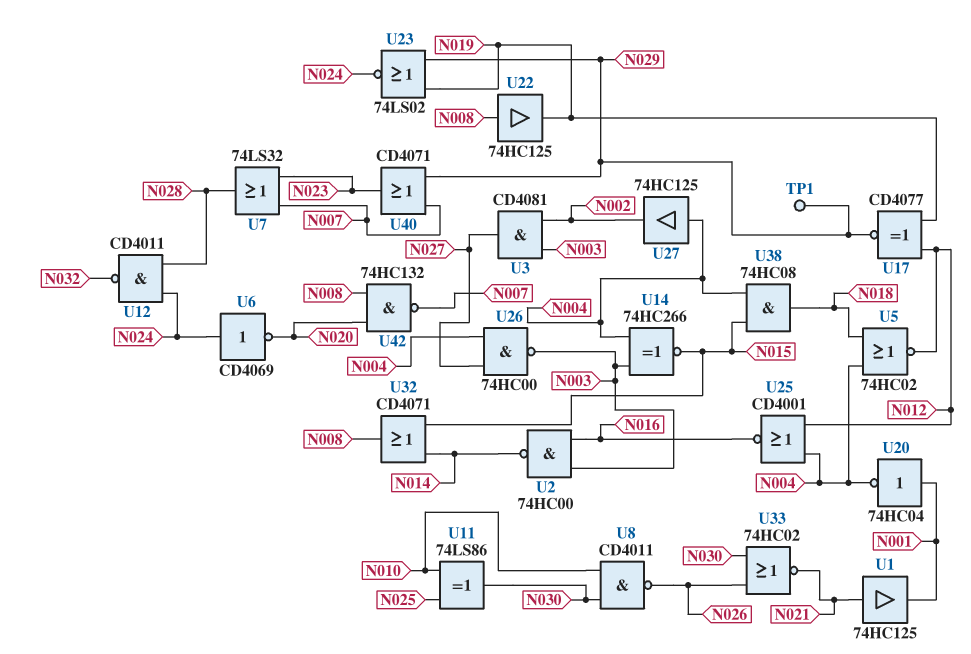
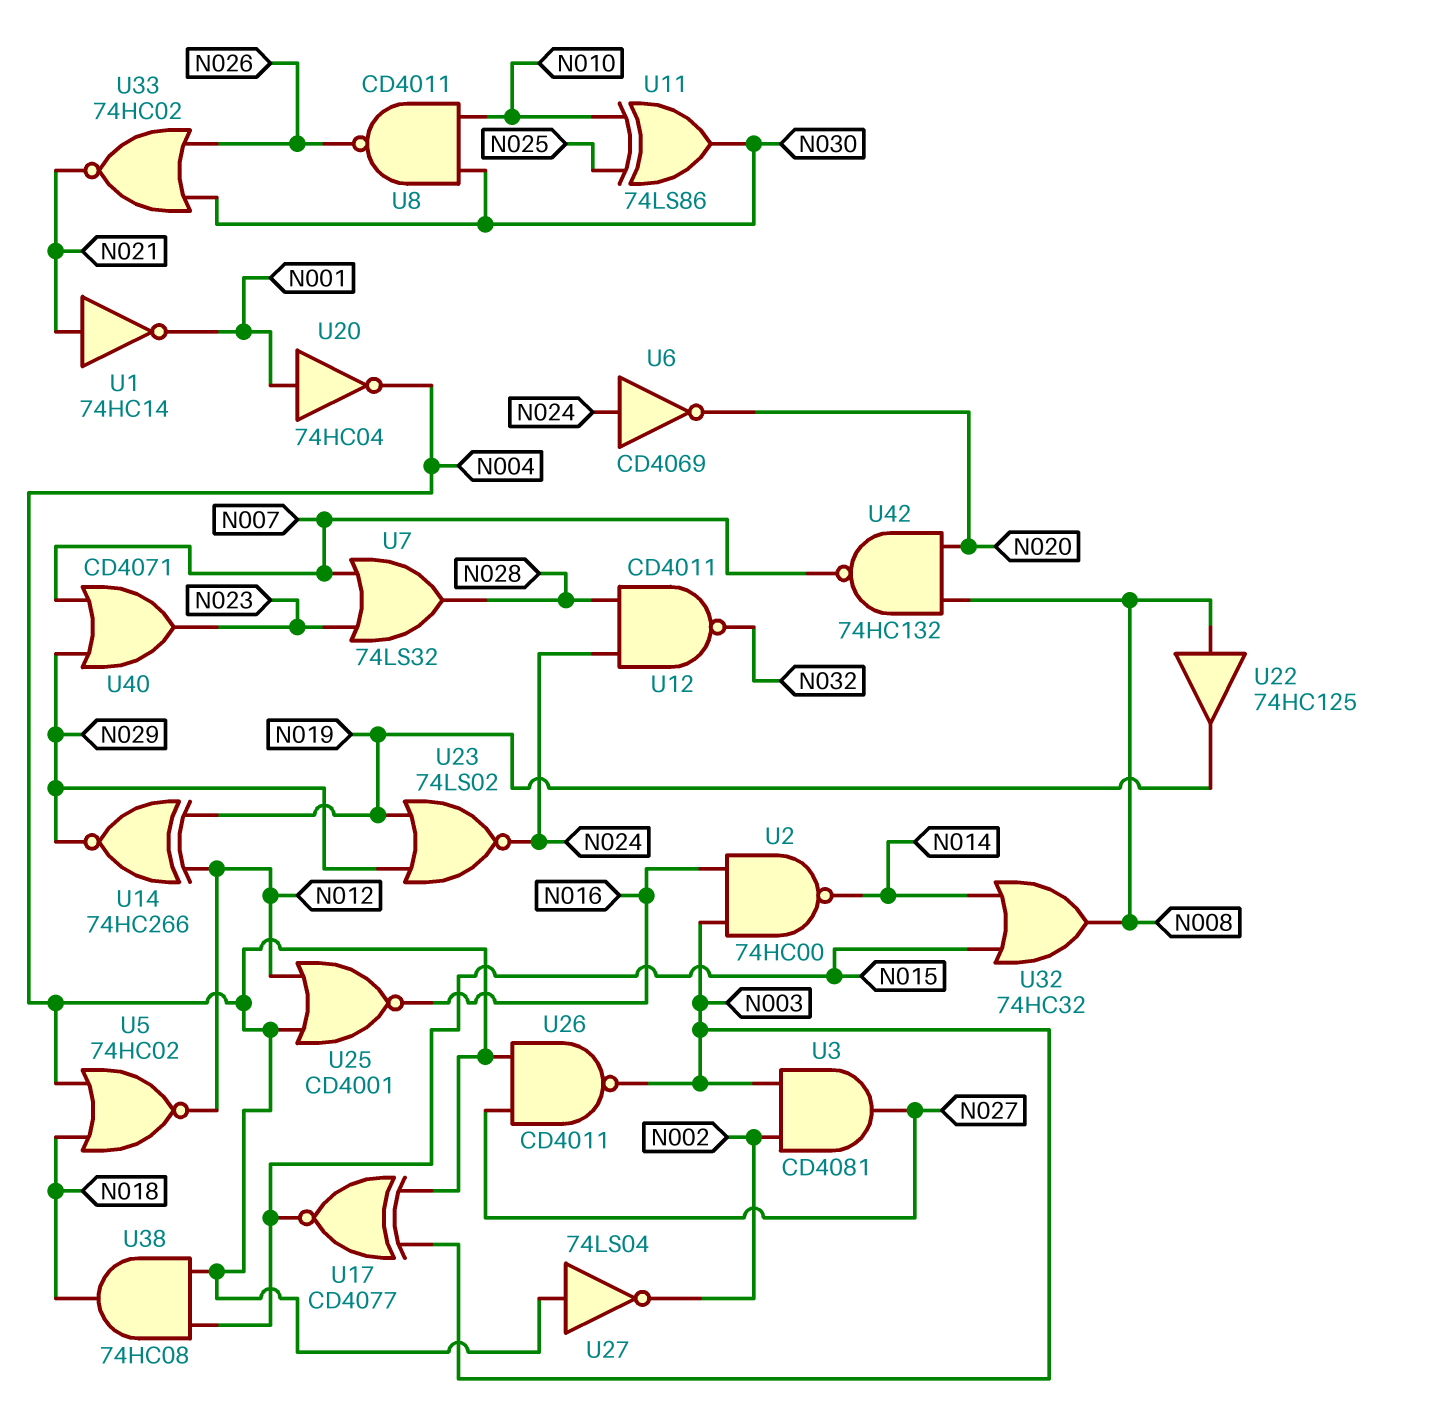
TP1: test point (N029) -> none
U1: buffer 74HC125 (in N021, out N001) -> NOT 74HC14 (in N021, out N001)
U14: XNOR 74HC266 (in N003, in N004, out N015) -> XNOR 74HC266 (in N012, in N019, out N029)
U17: XNOR CD4077 (in N012, in N019, out N029) -> XNOR CD4077 (in N003, in N004, out N015)
U26: NAND 74HC00 (in N004, in N027, out N003) -> NAND CD4011 (in N004, in N027, out N003)
U27: buffer 74HC125 (in N004, out N002) -> NOT 74LS04 (in N004, out N002)
U32: OR CD4071 (in N014, in N015, out N008) -> OR 74HC32 (in N014, in N015, out N008)

